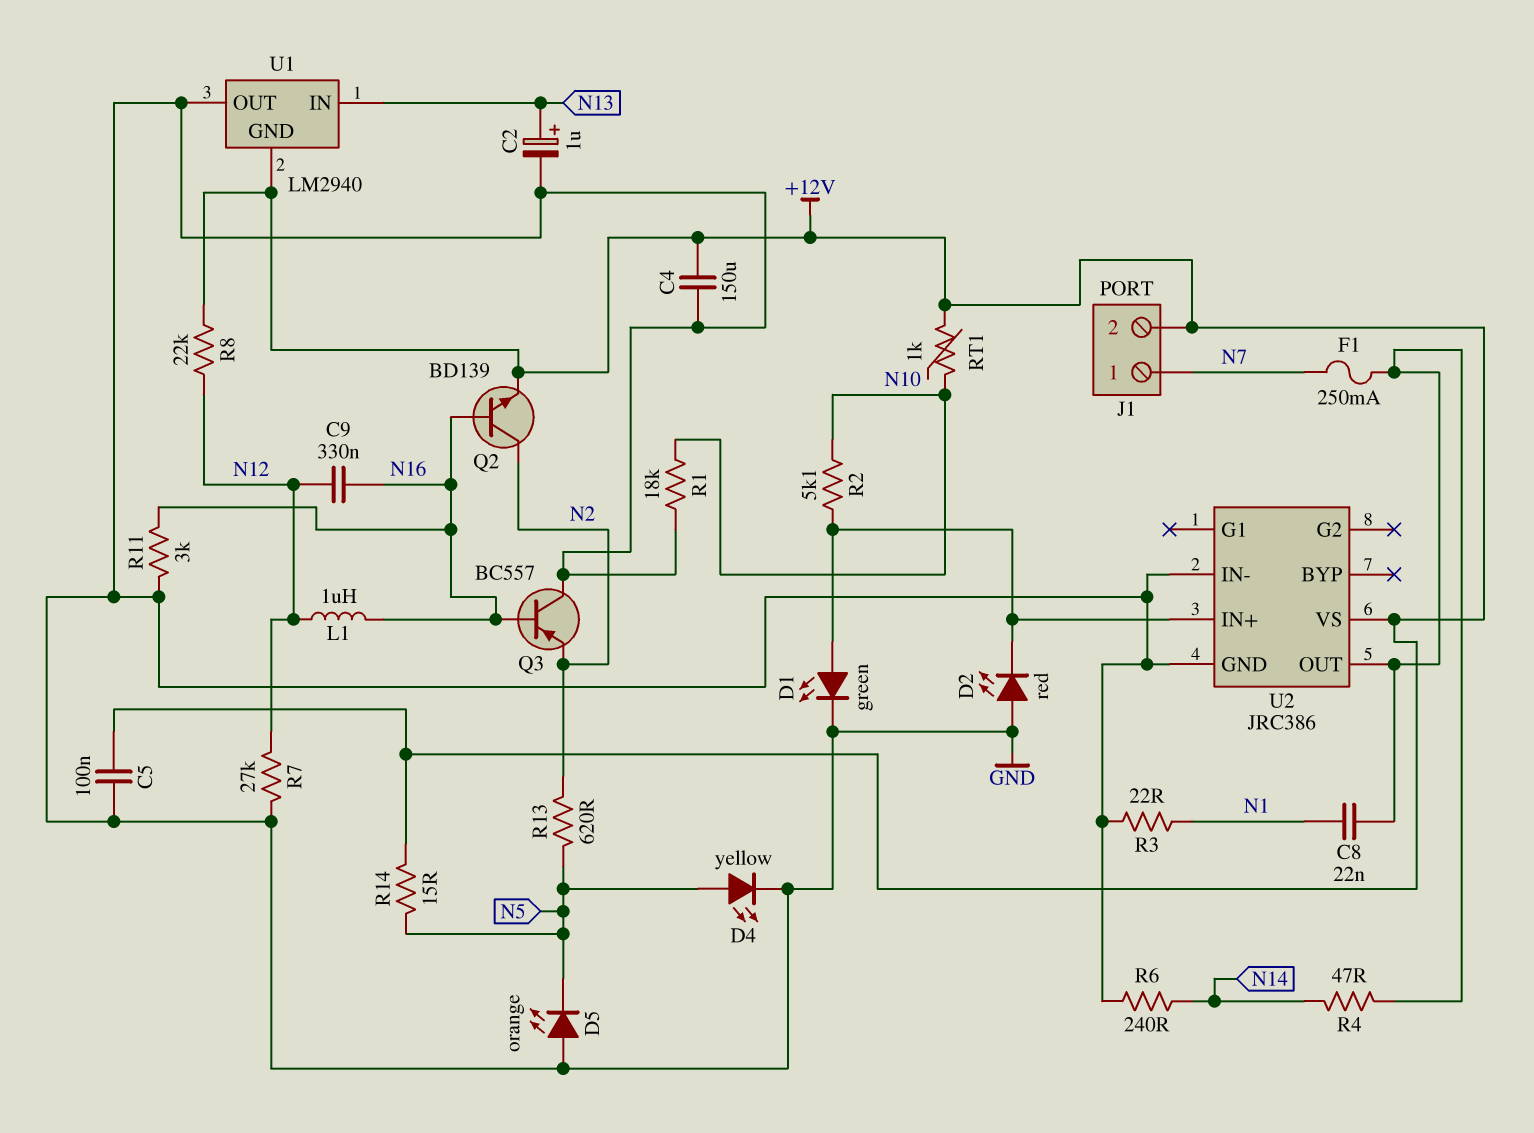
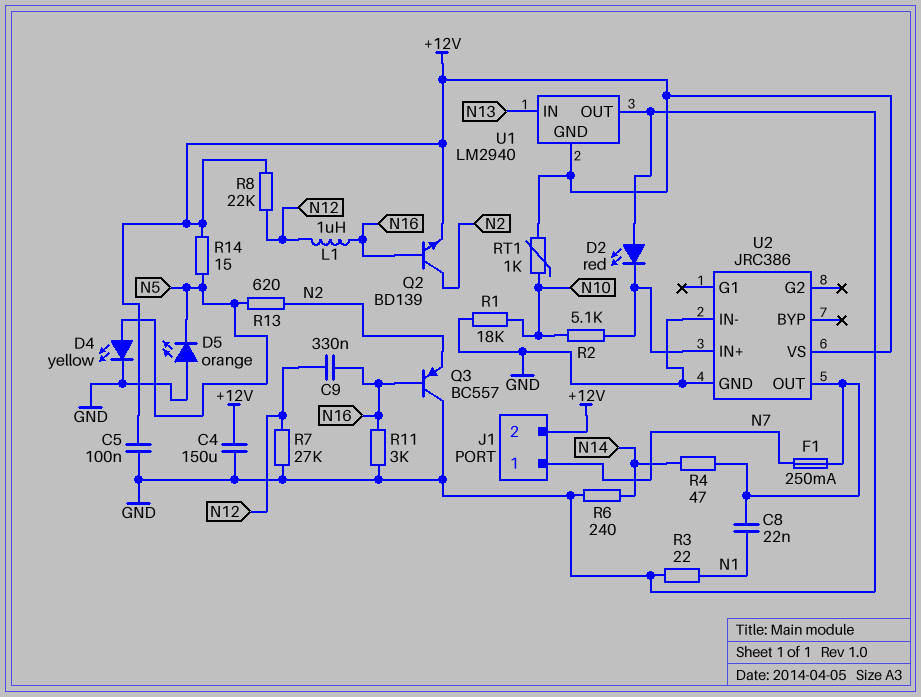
C2: 1uF (plus N13, minus GND) -> none
D1: LED green (A U2/IN+, K GND) -> none

